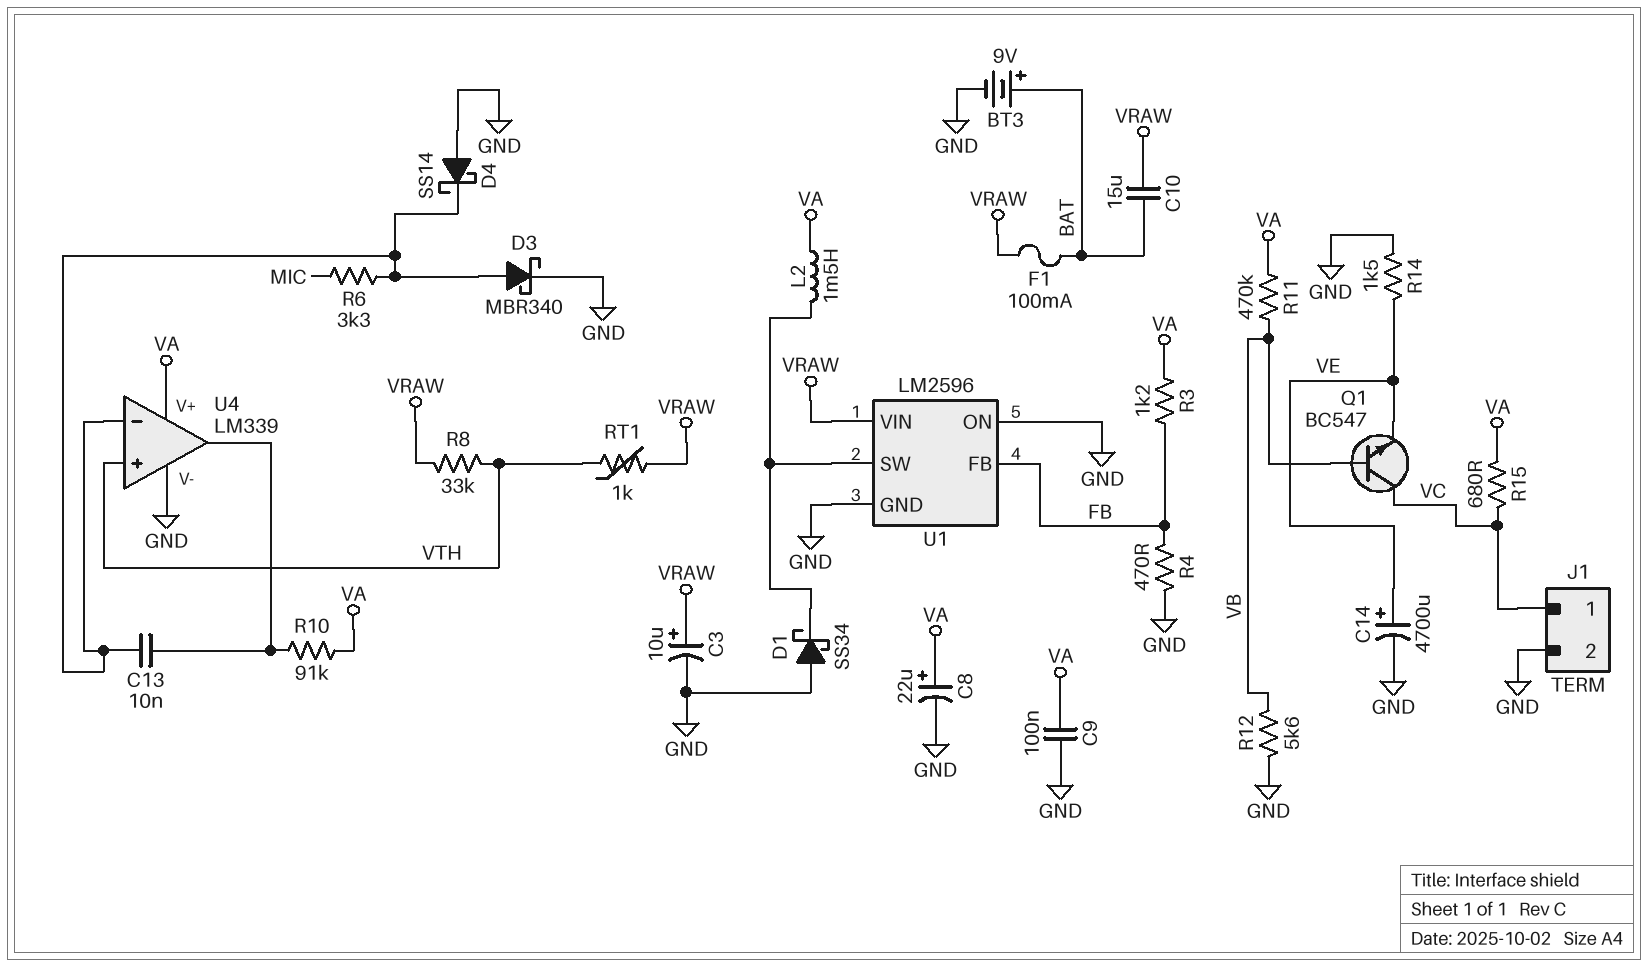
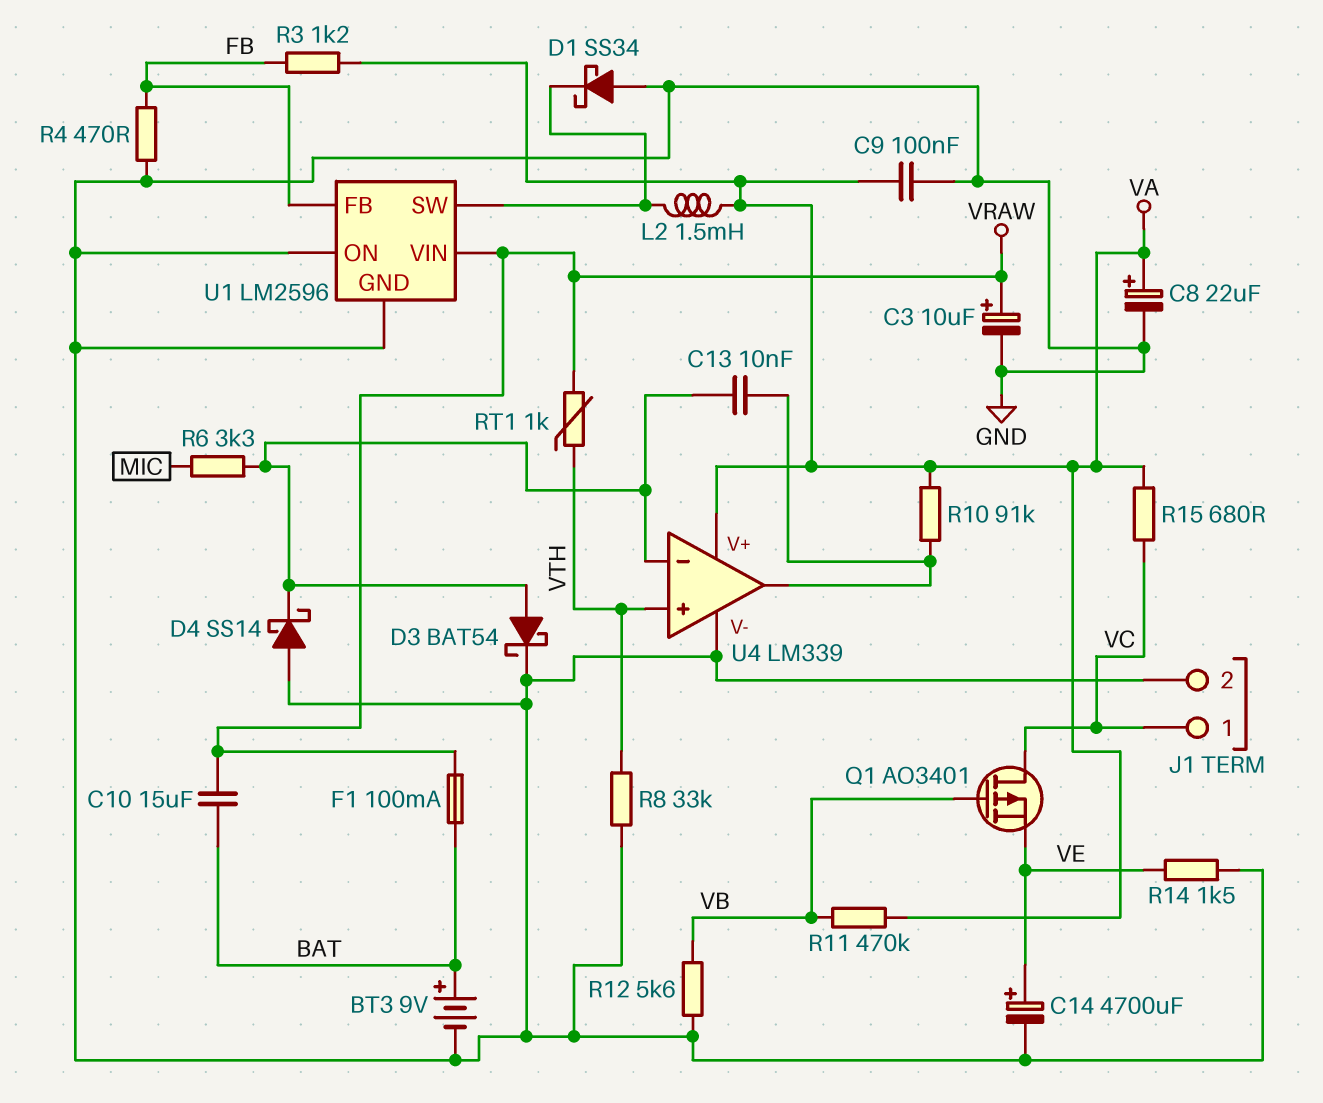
D3: schottky MBR340 (A U4/in-, K GND) -> schottky BAT54 (A U4/in-, K GND)
Q1: NPN BC547 (B VB, C VC, E VE) -> PMOS AO3401 (G VB, D VC, S VE)
R8: 33k (VRAW, VTH) -> 33k (GND, VTH)

